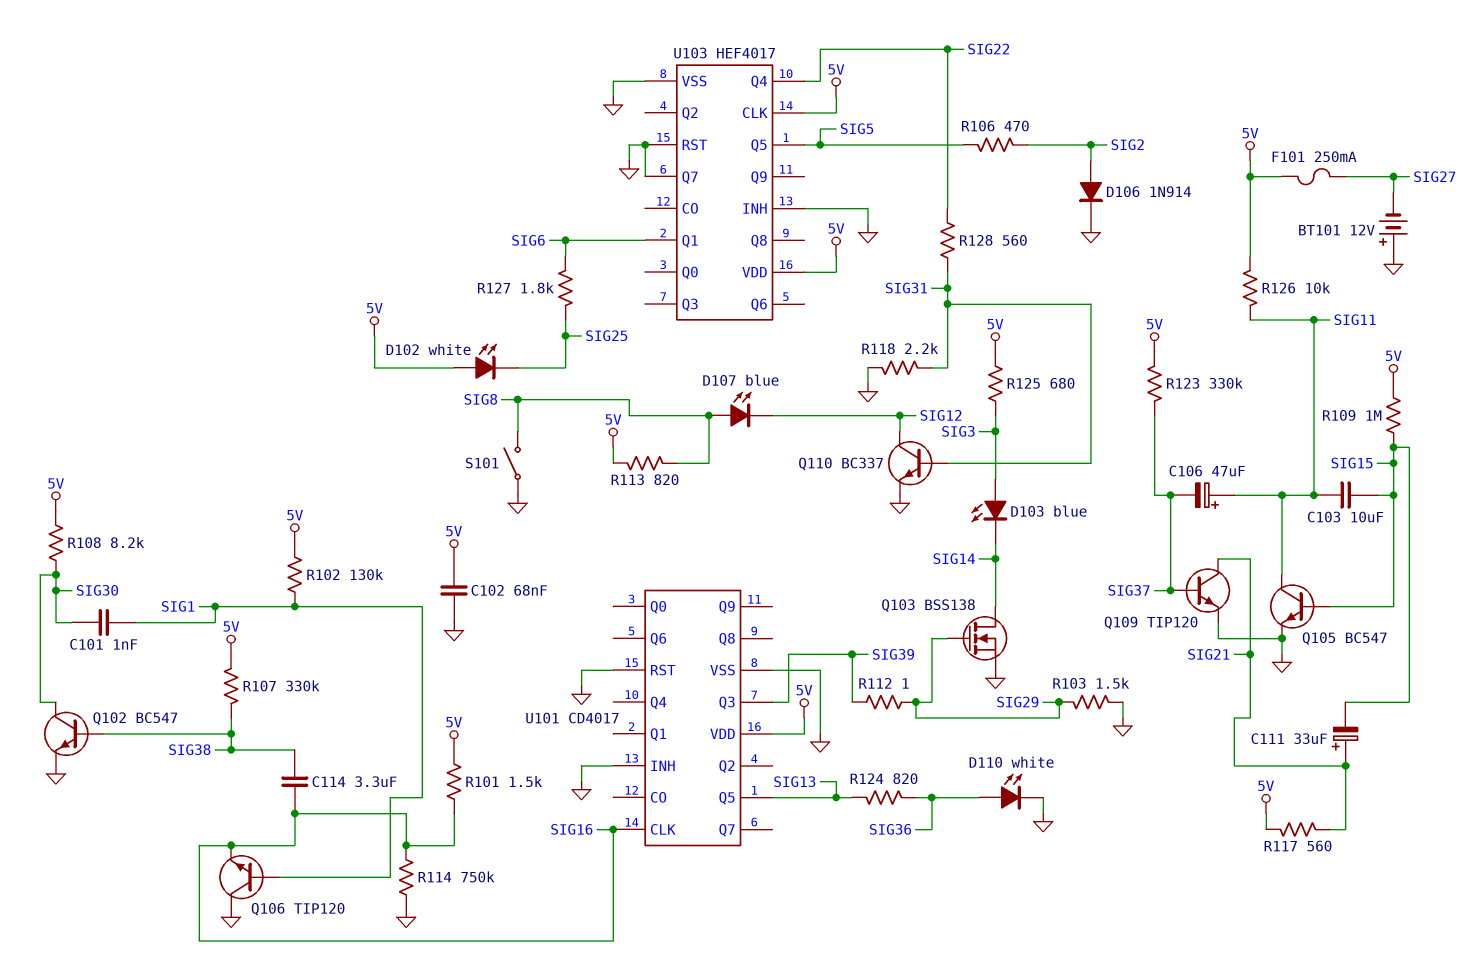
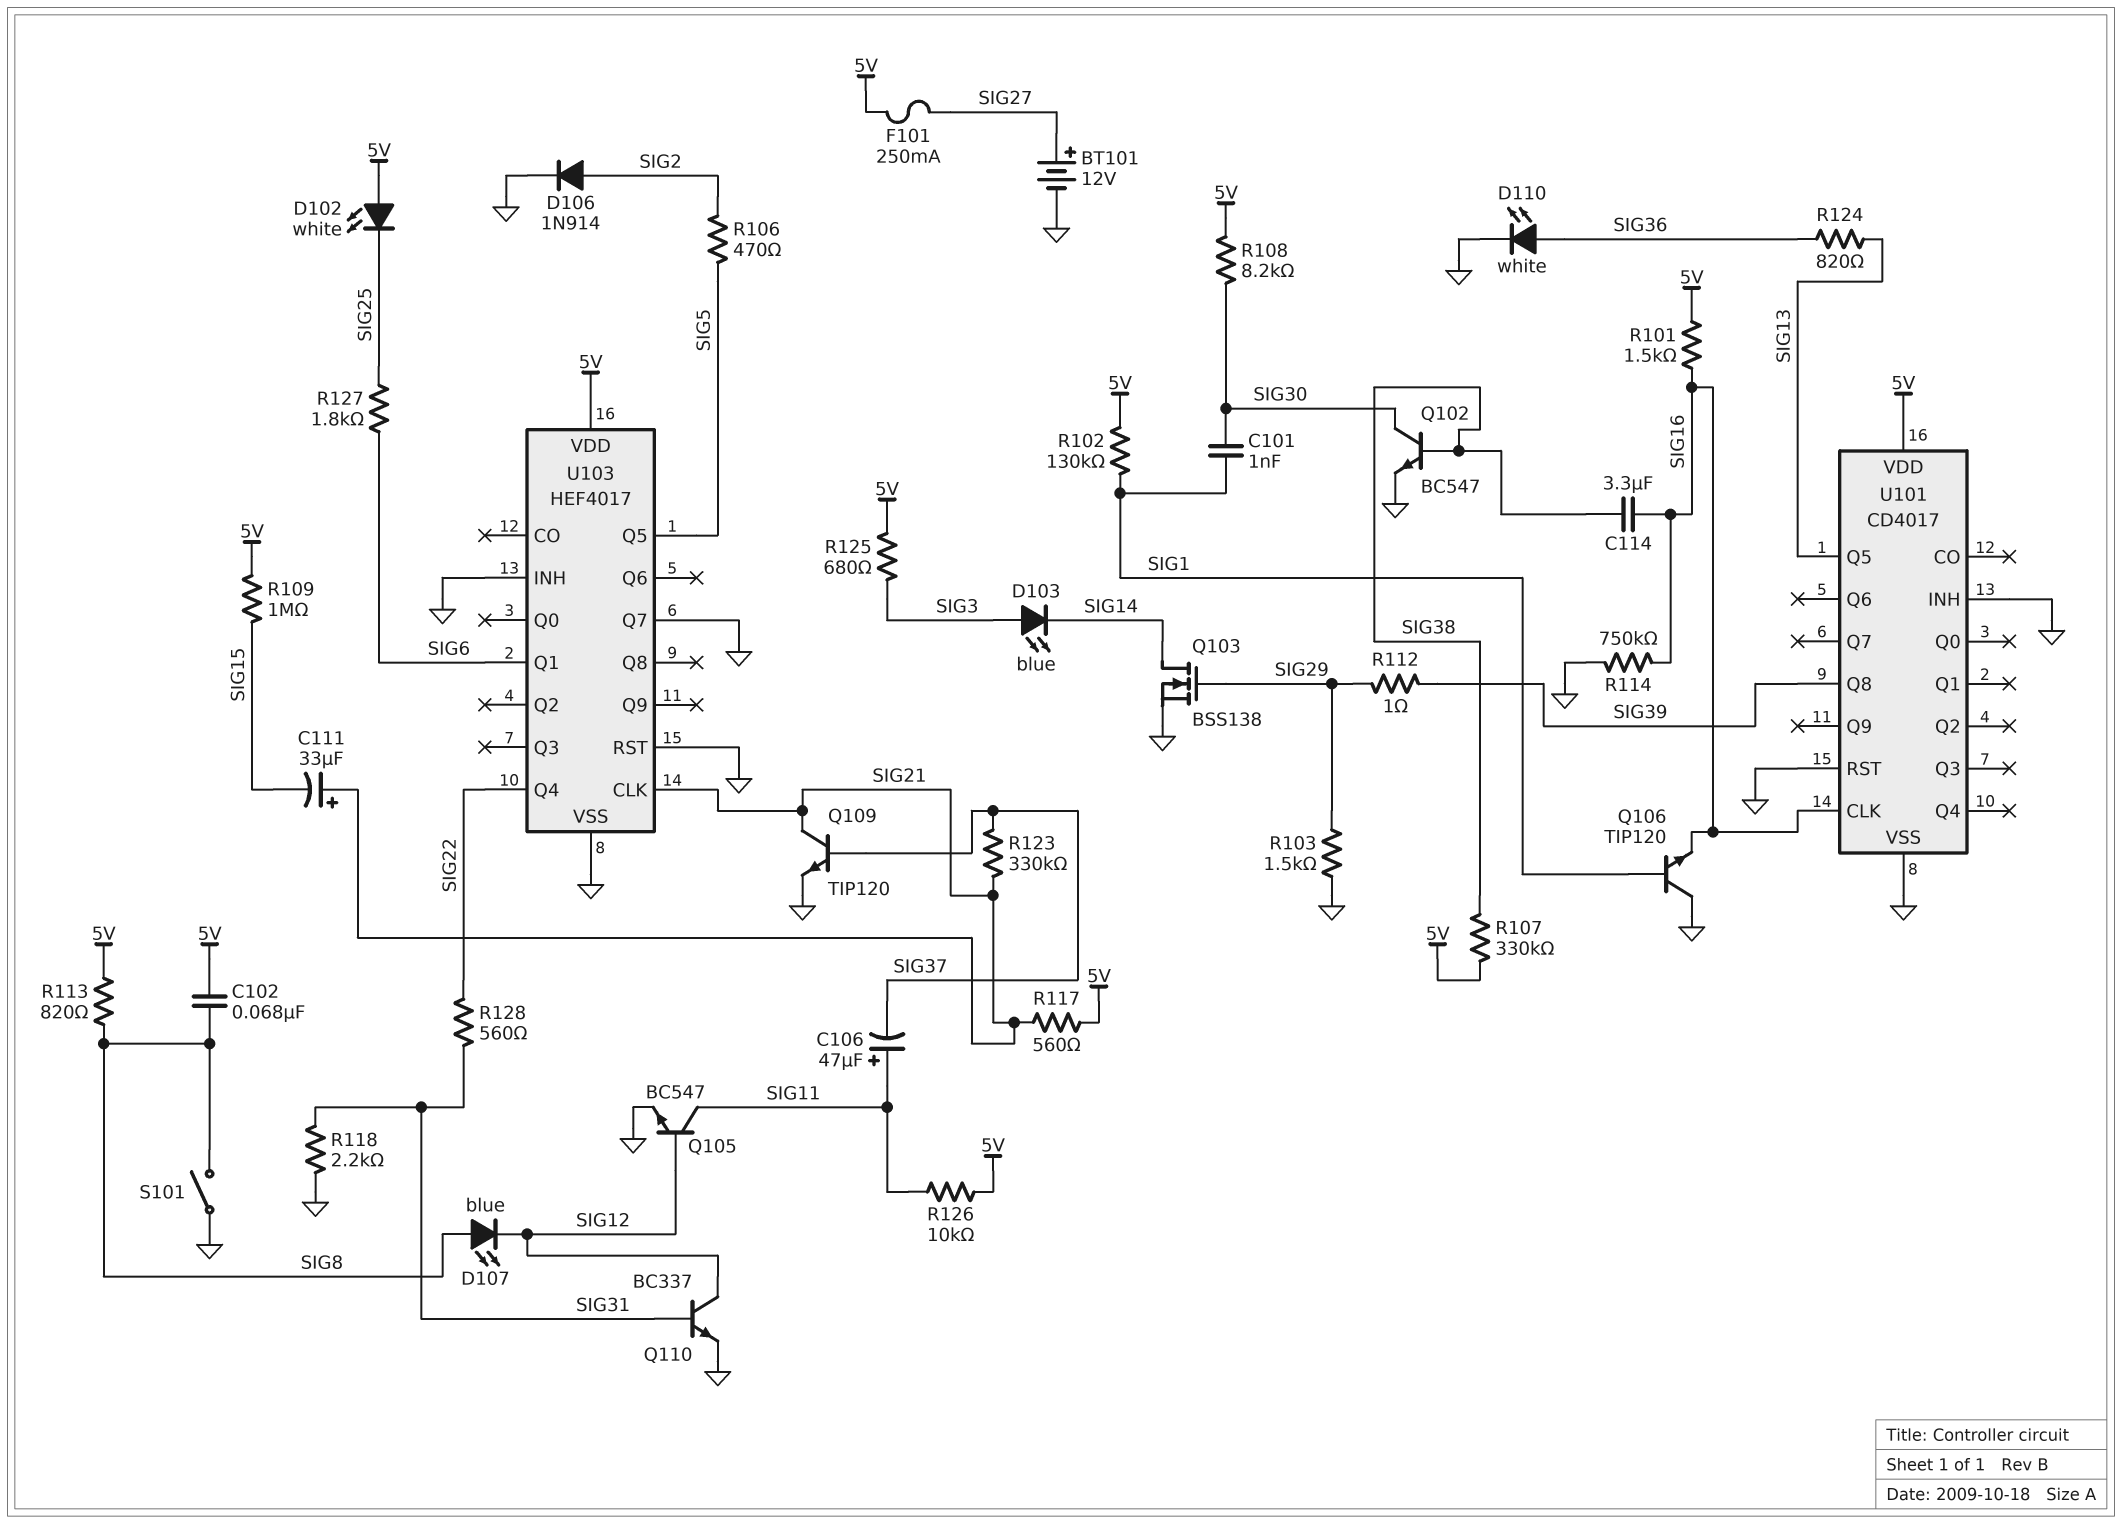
BT101: 12V (plus GND, minus SIG27) -> 12V (plus SIG27, minus GND)
C102: 68nF (5V, GND) -> 68nF (5V, SIG8)
C103: 10uF (SIG11, SIG15) -> none
Q105: NPN BC547 (B SIG15, C SIG11, E GND) -> NPN BC547 (B SIG12, C SIG11, E GND)
R123: 330k (5V, SIG37) -> 330k (SIG21, SIG37)
U101 pin Q3: SIG39 -> none
U101 pin Q8: none -> SIG39
U103 pin CLK: 5V -> SIG21

